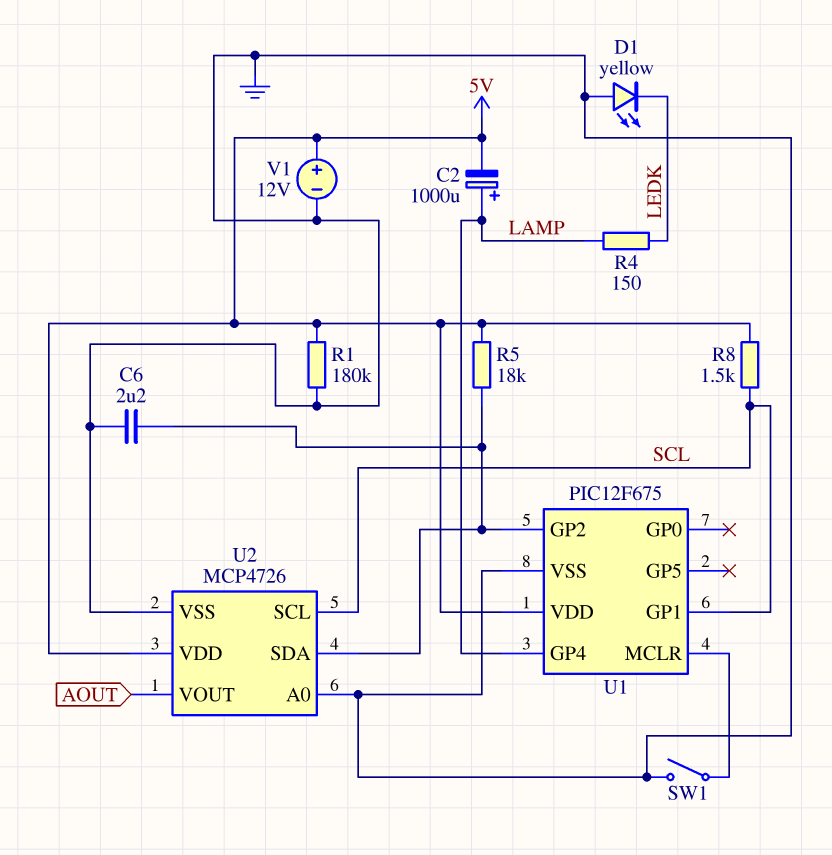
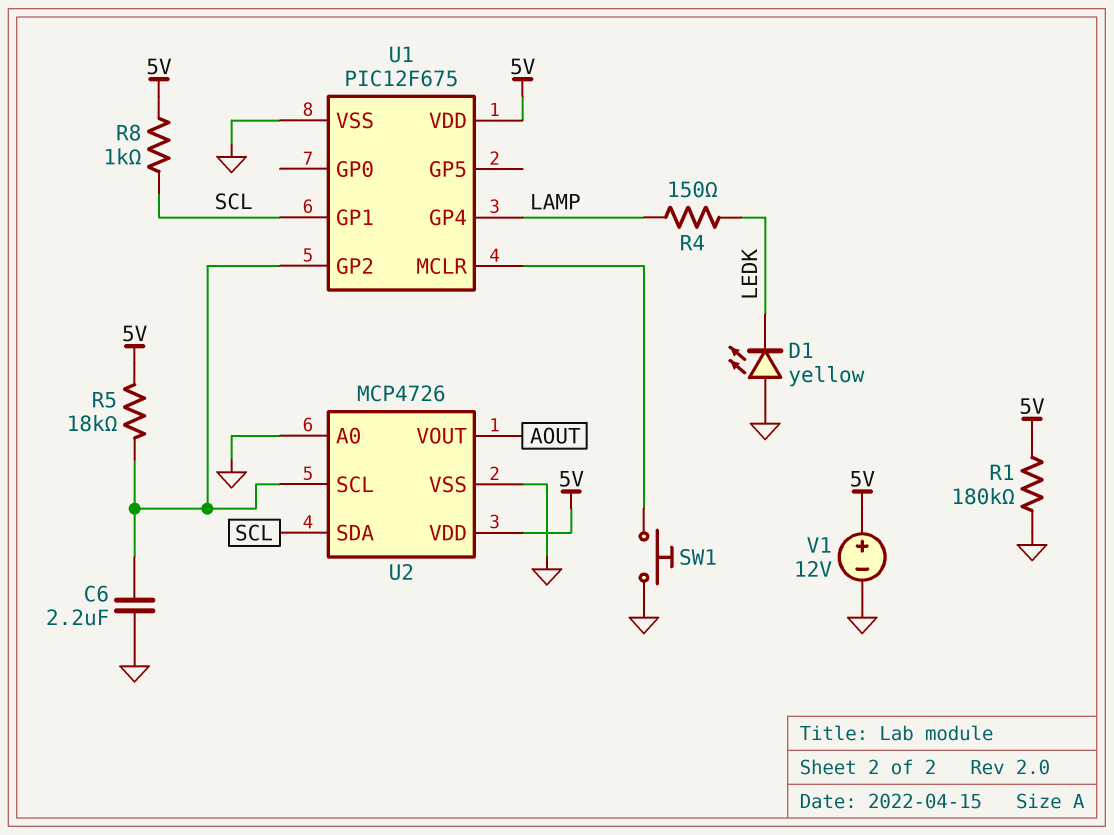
C2: 1000uF (plus LAMP, minus 5V) -> none
R8: 1.5k (5V, SCL) -> 1k (5V, SCL)
SW1: switch (GND, U1/MCLR) -> button (GND, U1/MCLR)
U2 pin SCL: SCL -> U1/GP2
U2 pin SDA: U1/GP2 -> SCL

